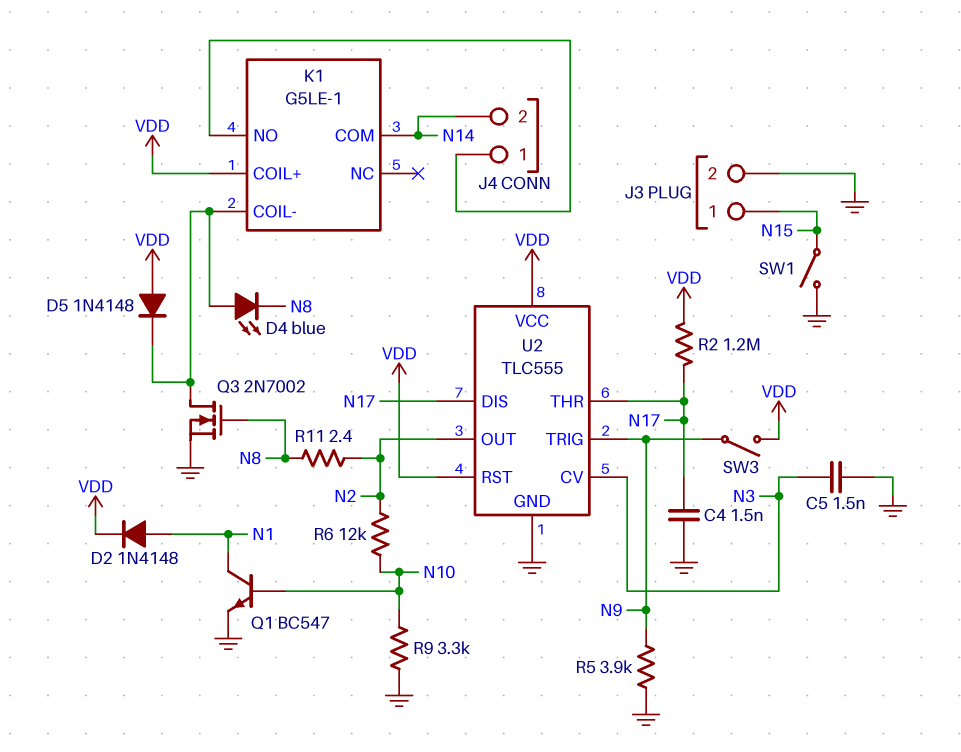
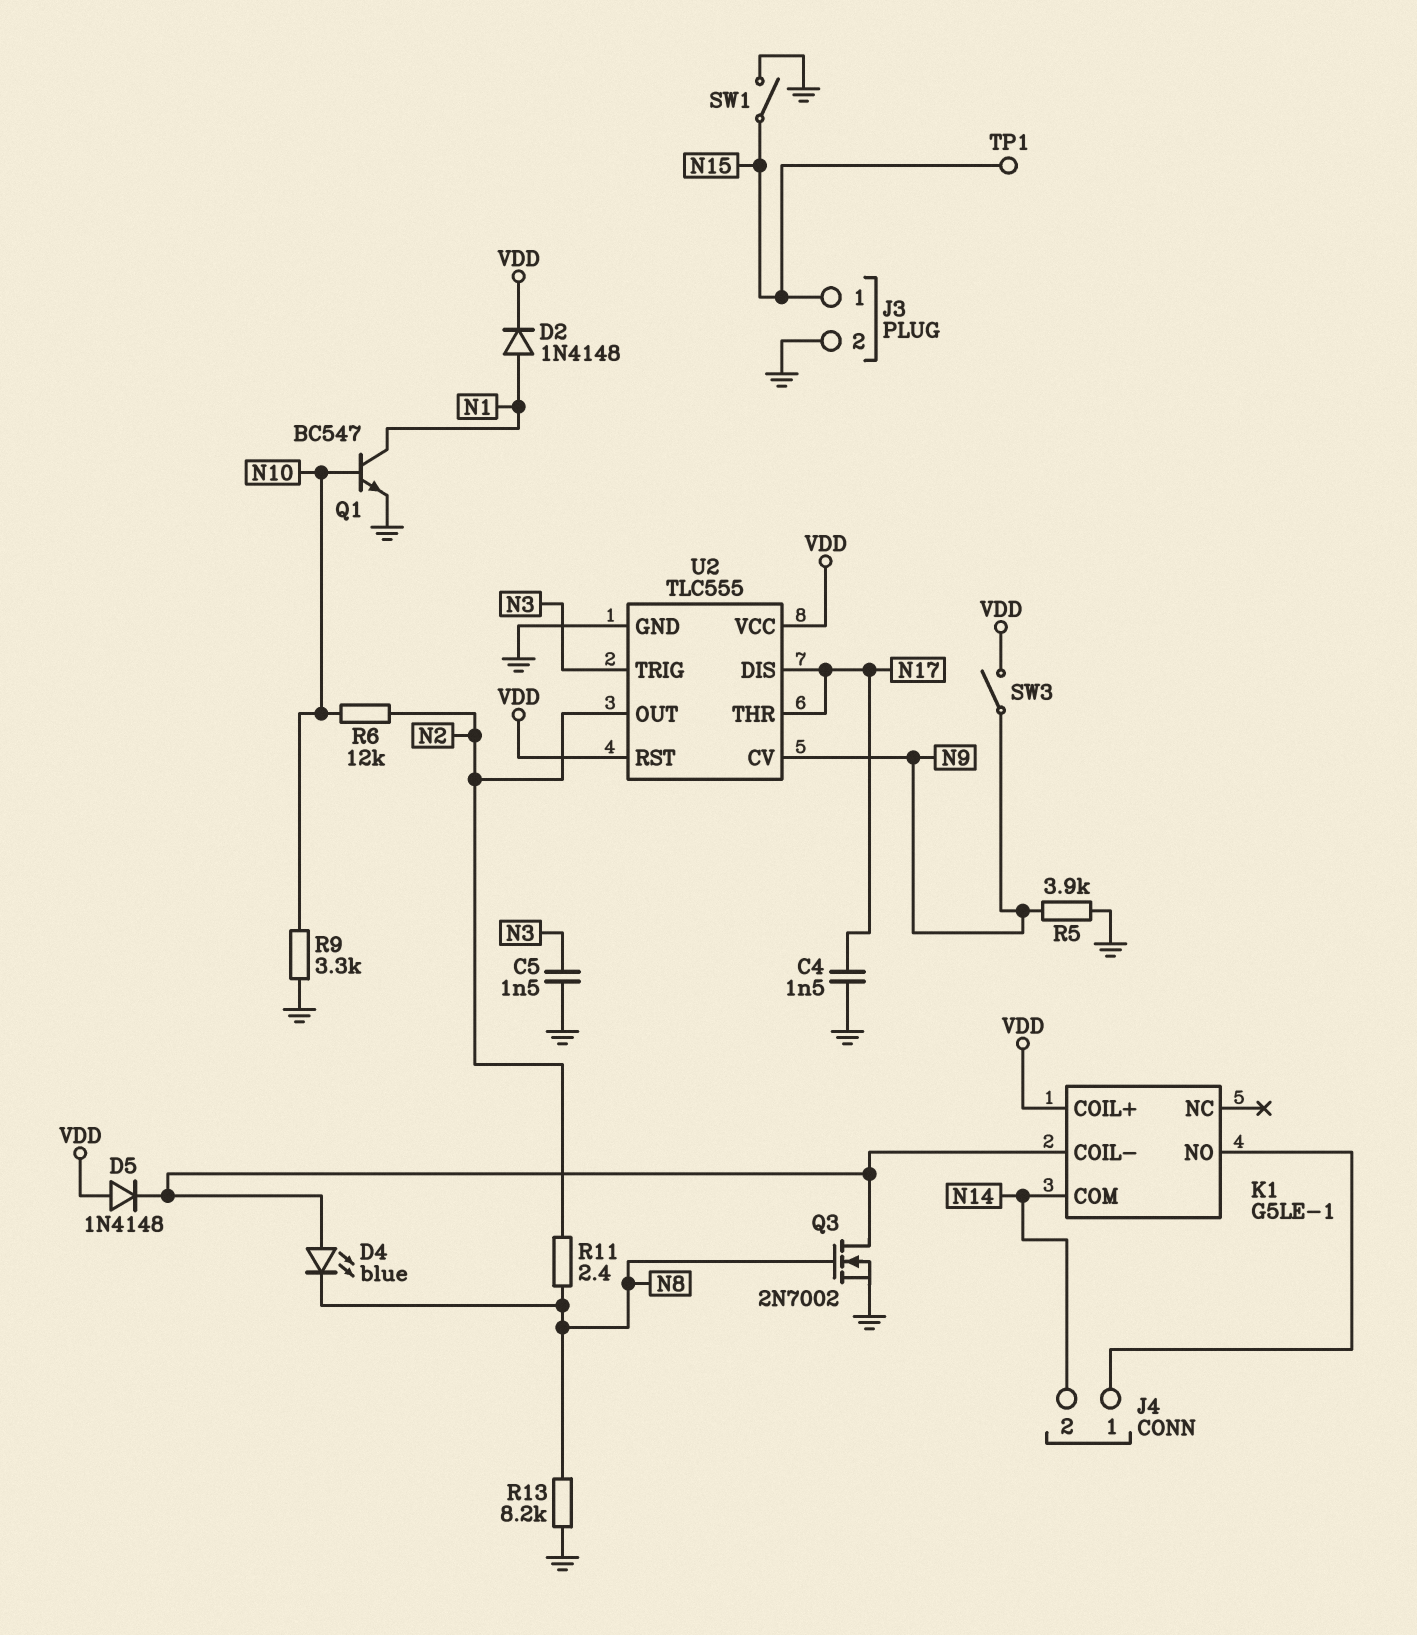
R2: 1.2M (N17, VDD) -> none
R13: none -> 8.2k (GND, N8)
TP1: none -> test point (N15)
U2 pin CV: N3 -> N9
U2 pin TRIG: N9 -> N3

